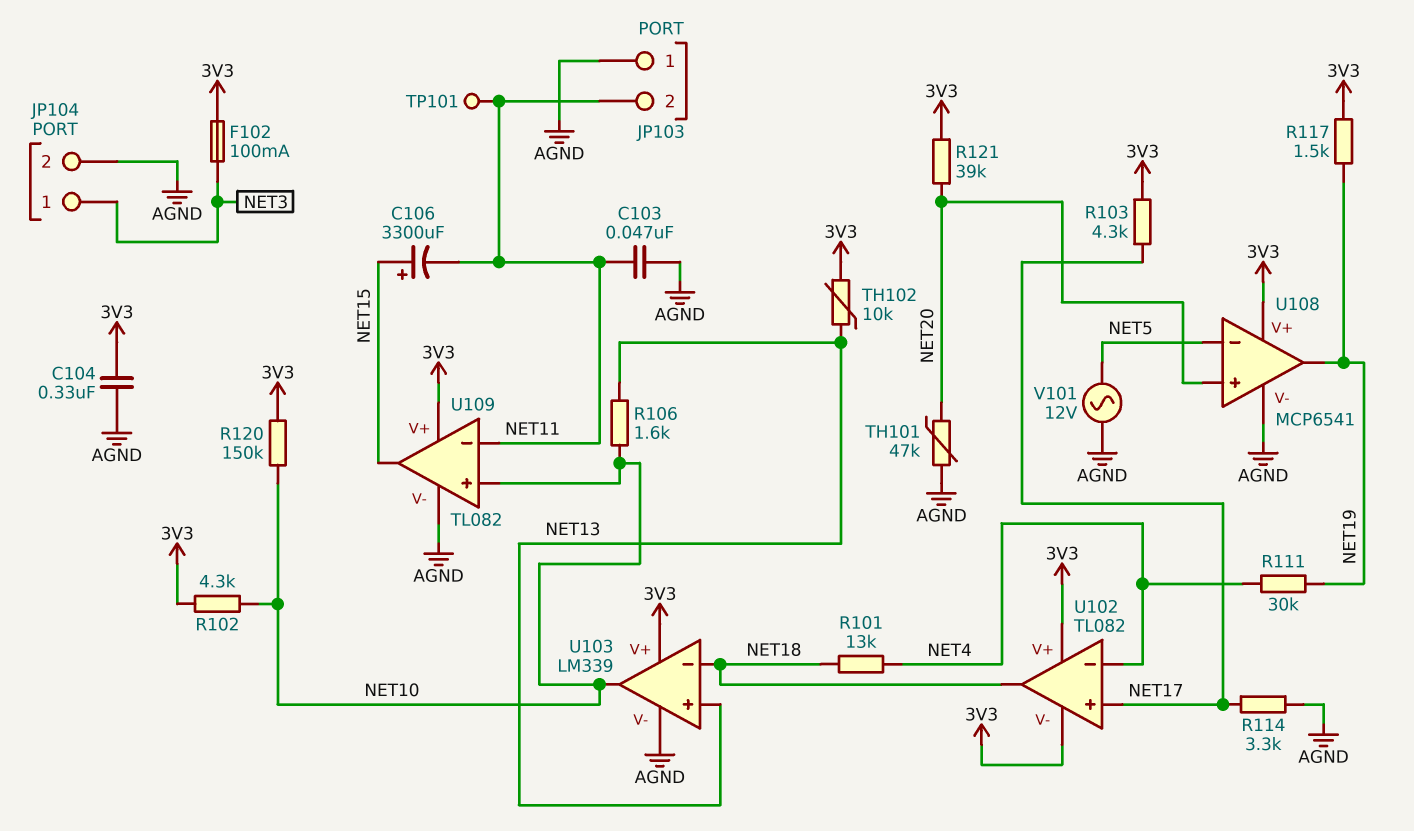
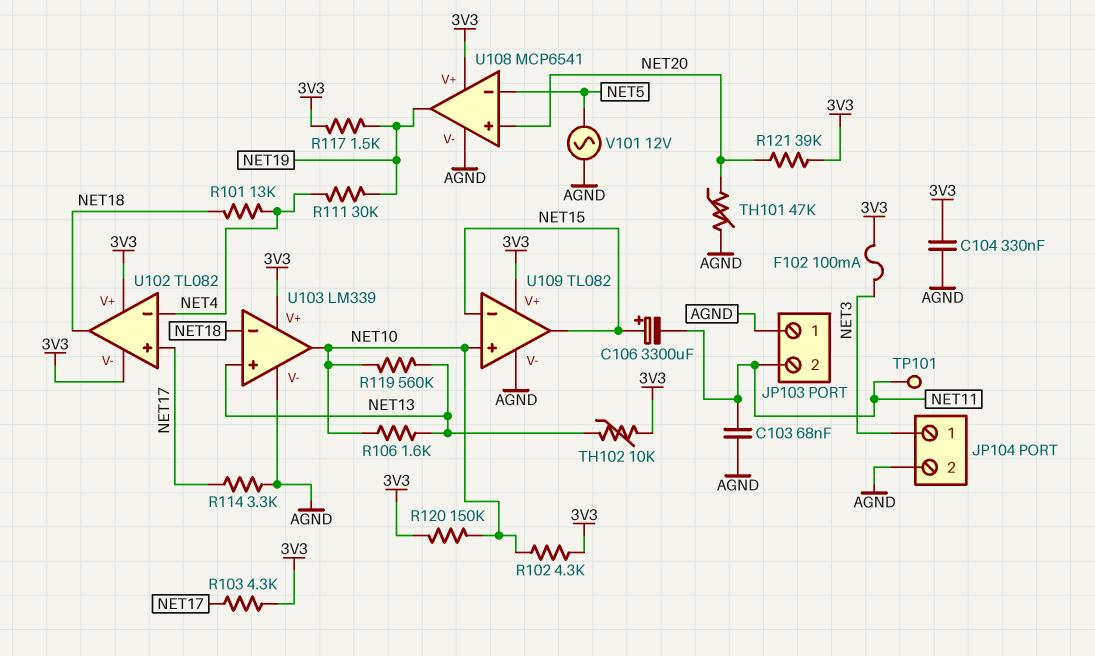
C103: 47nF (AGND, NET11) -> 68nF (AGND, NET11)
R119: none -> 560k (NET10, NET13)
U109 pin in-: NET11 -> NET15

